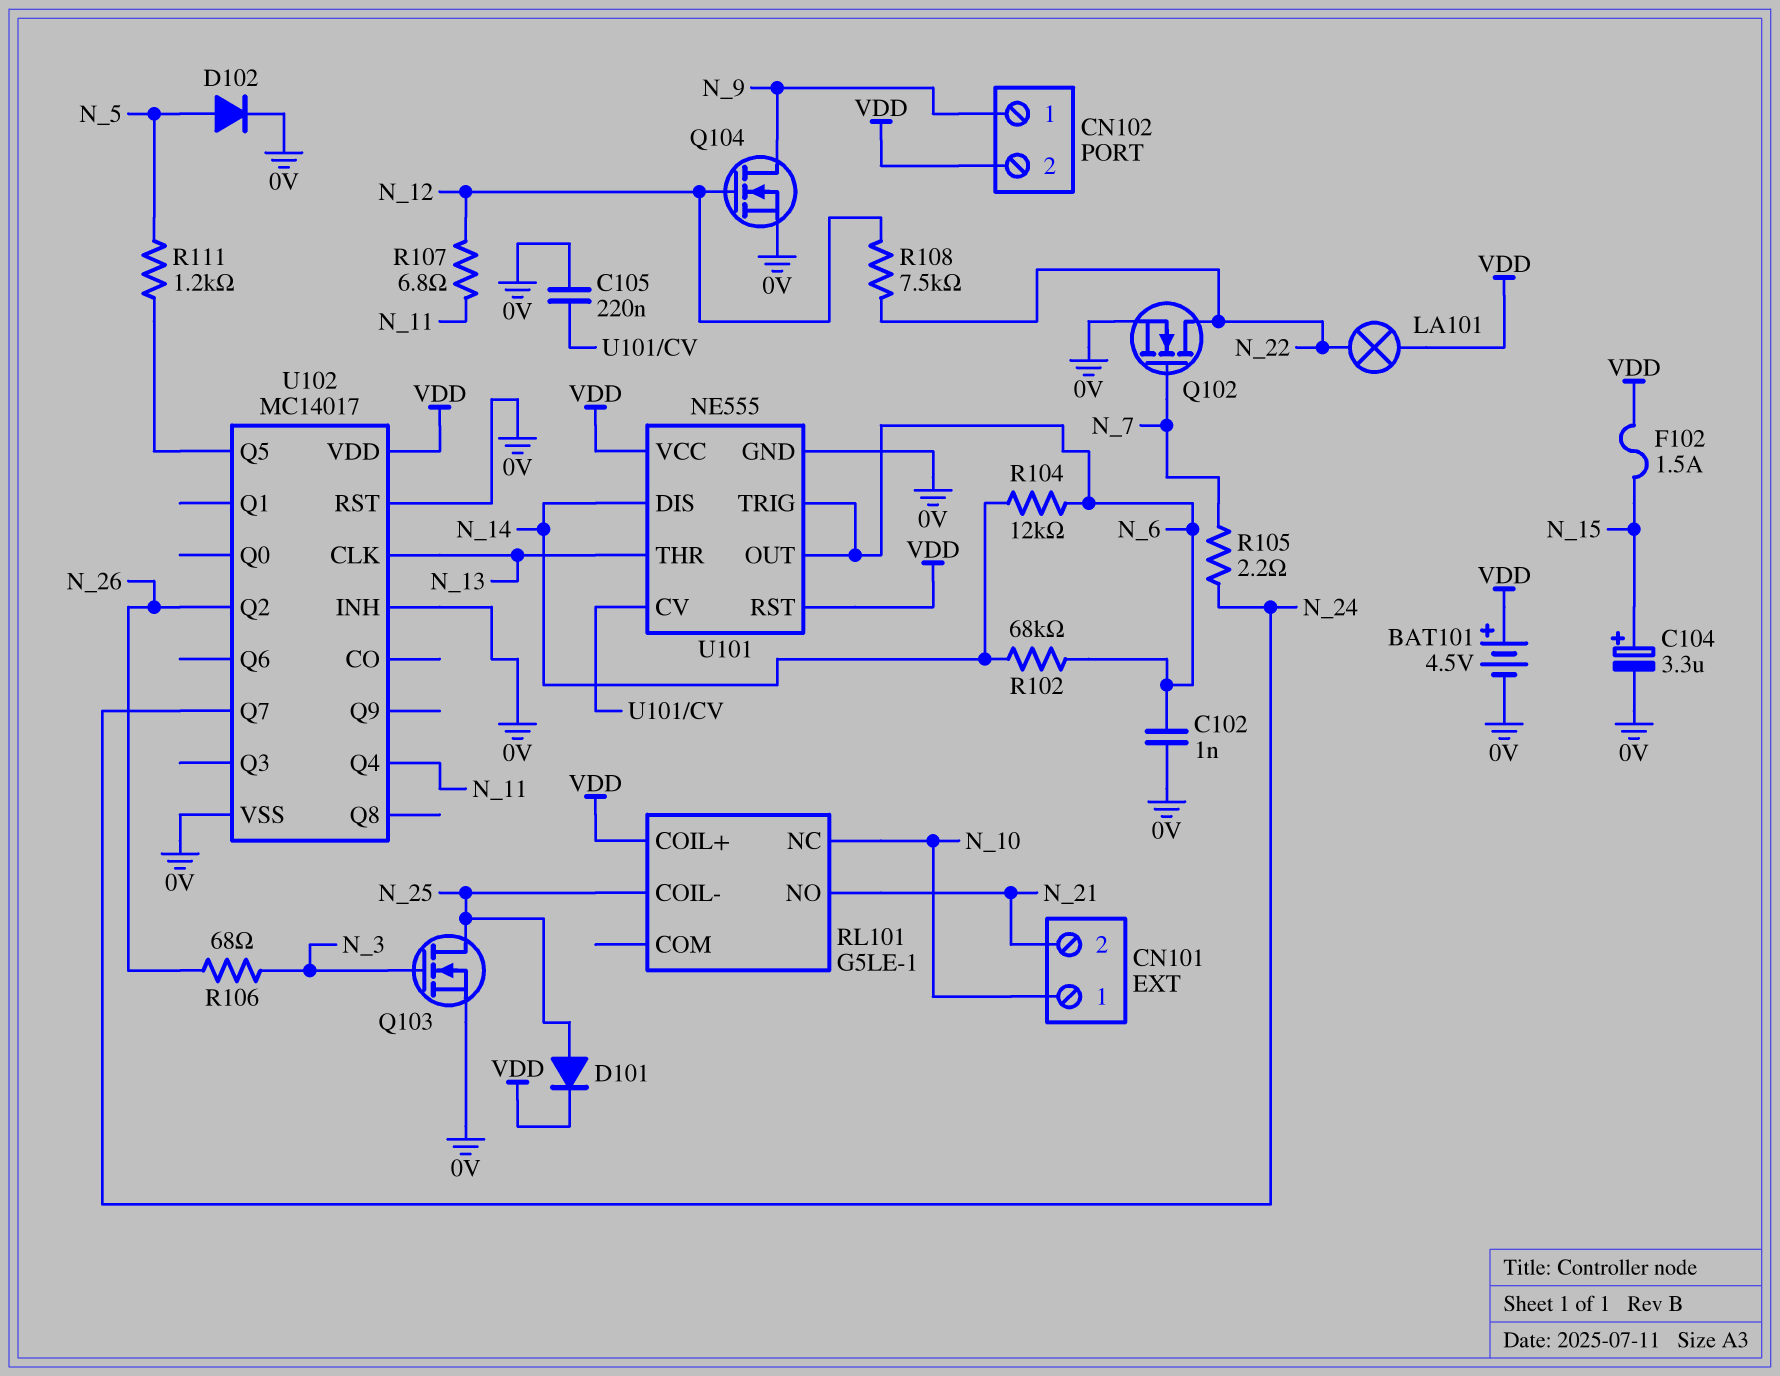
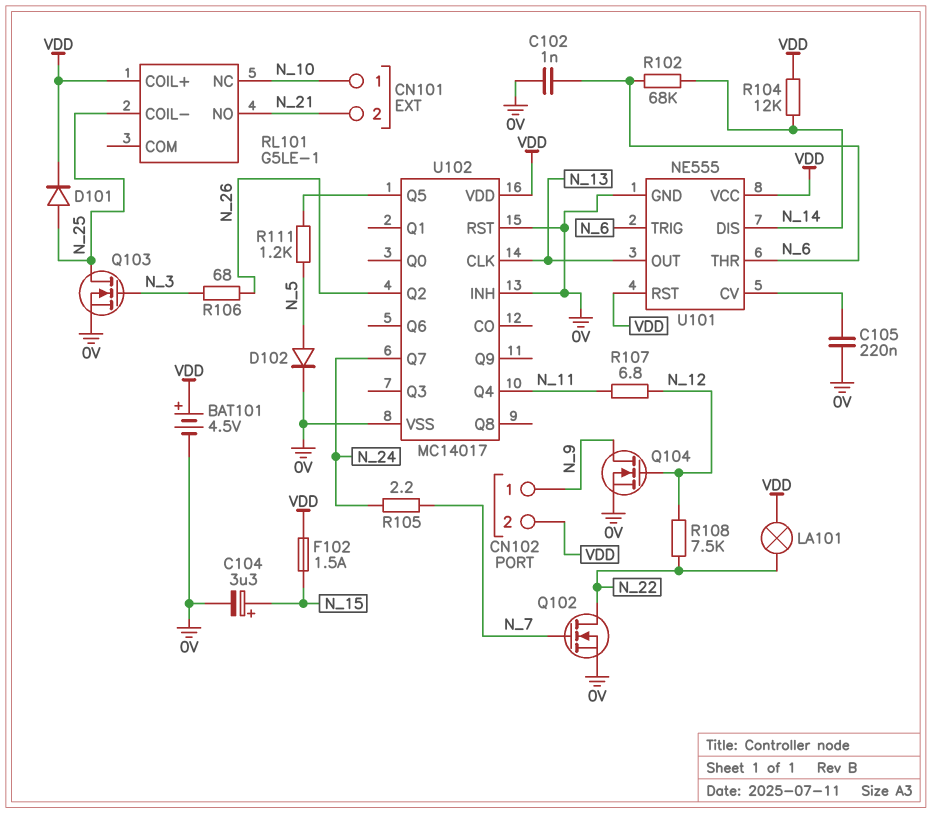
R104: 12k (N_6, N_14) -> 12k (N_14, VDD)
U101 pin OUT: N_6 -> N_13
U101 pin THR: N_13 -> N_6

